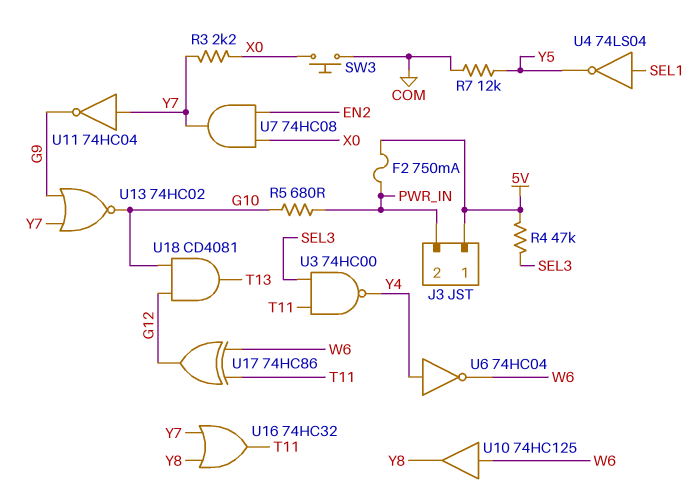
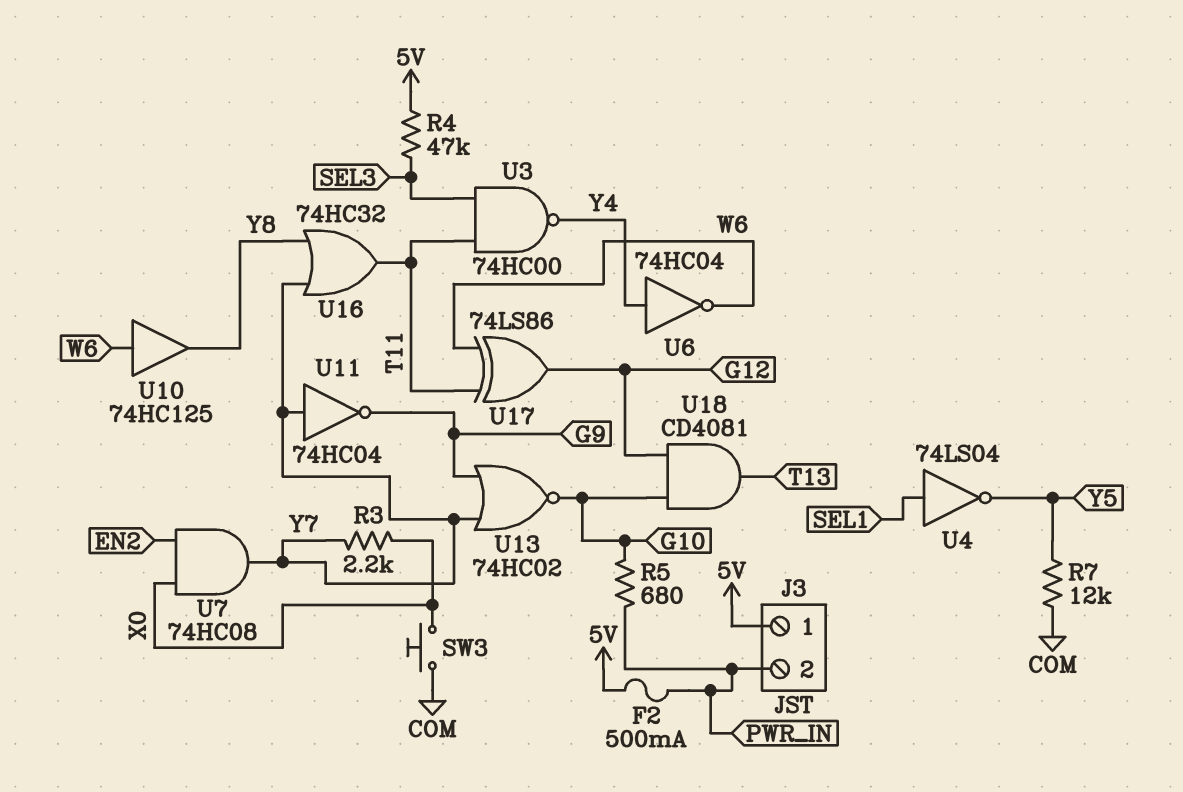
F2: 750mA (5V, PWR_IN) -> 500mA (5V, PWR_IN)
U17: XOR 74HC86 (in T11, in W6, out G12) -> XOR 74LS86 (in T11, in W6, out G12)

